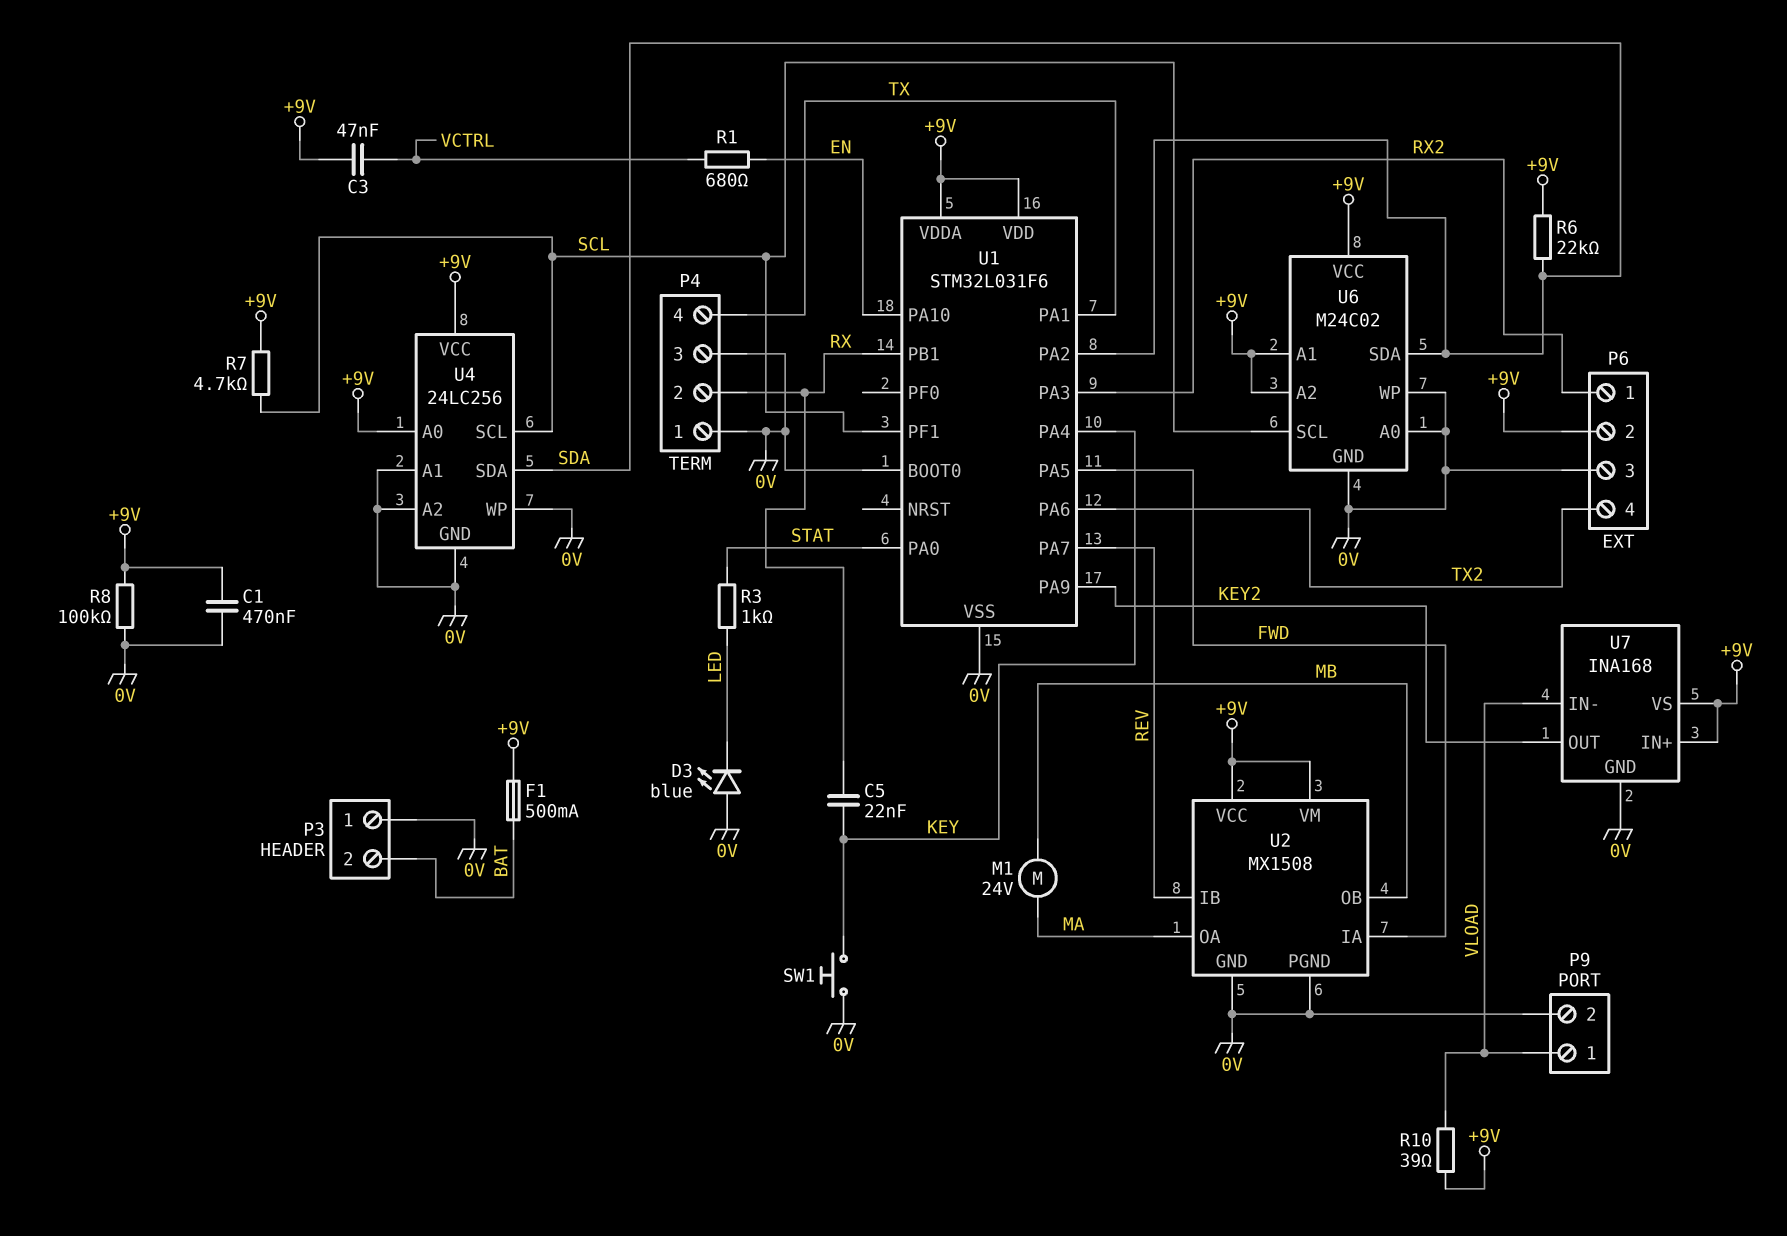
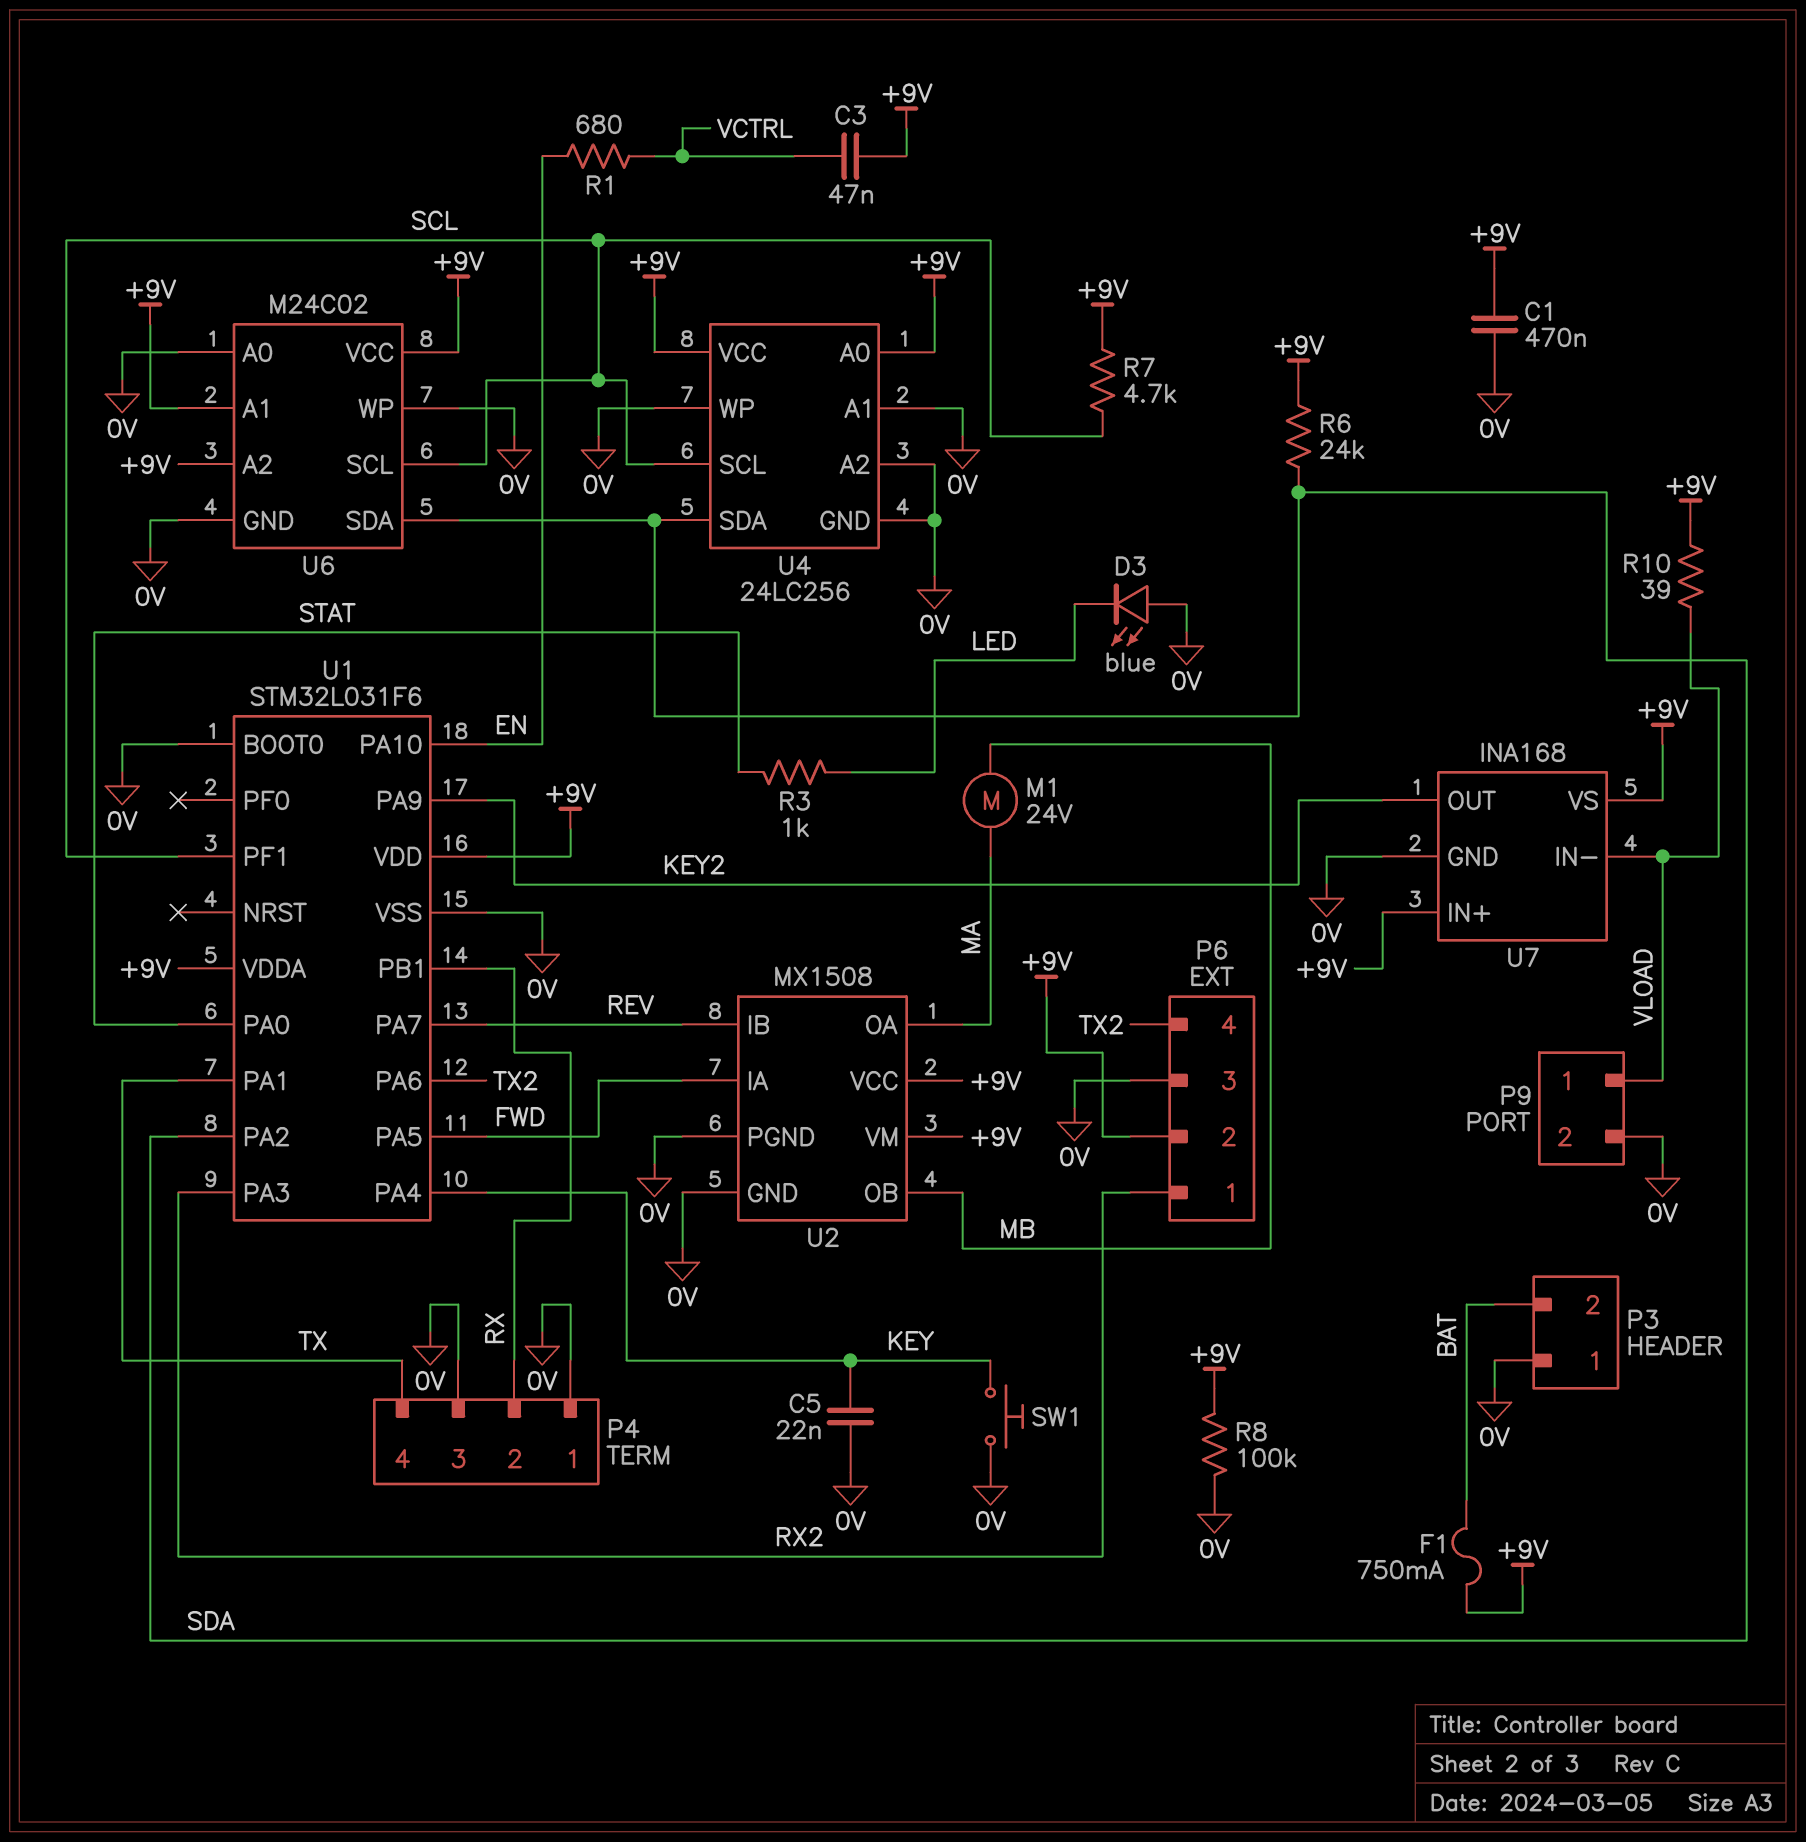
C5: 22nF (KEY, RX) -> 22nF (0V, KEY)
F1: 500mA (+9V, BAT) -> 750mA (+9V, BAT)
R6: 22k (+9V, SDA) -> 24k (+9V, SDA)

